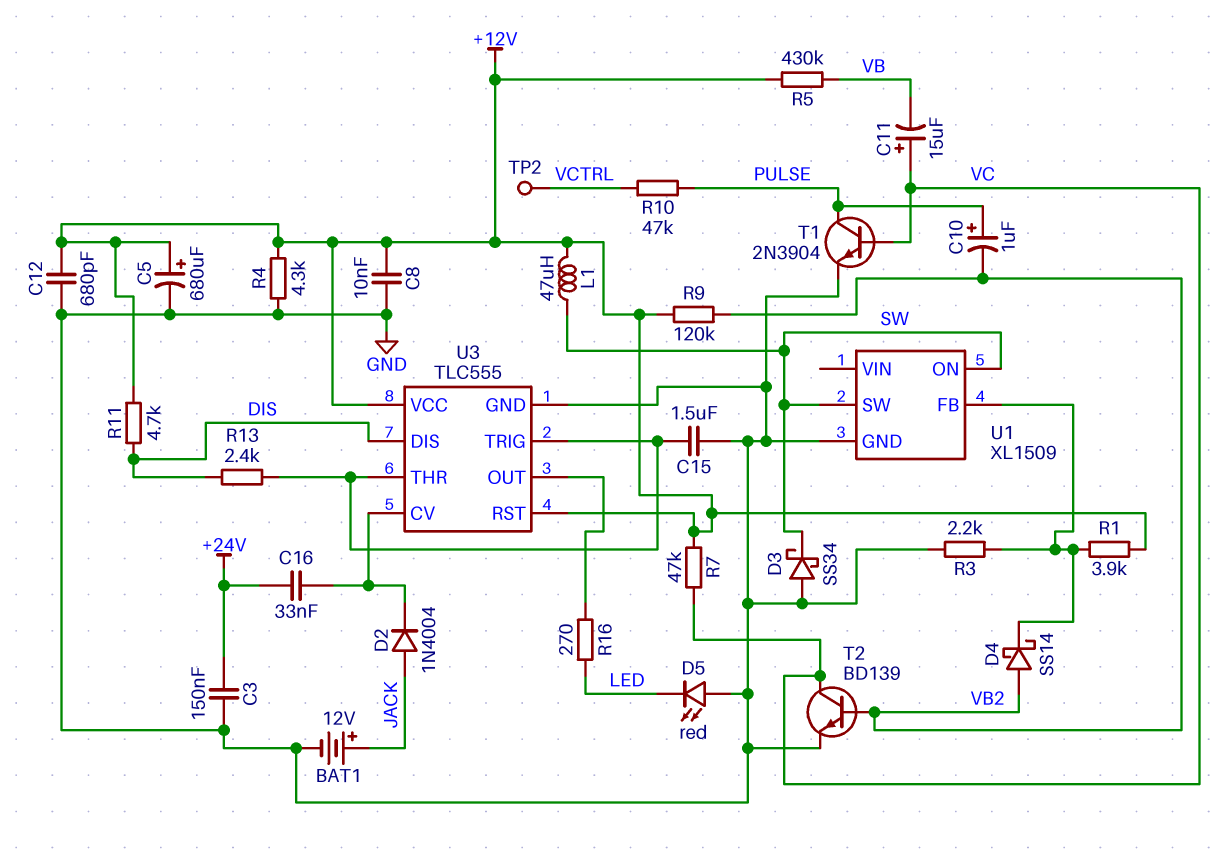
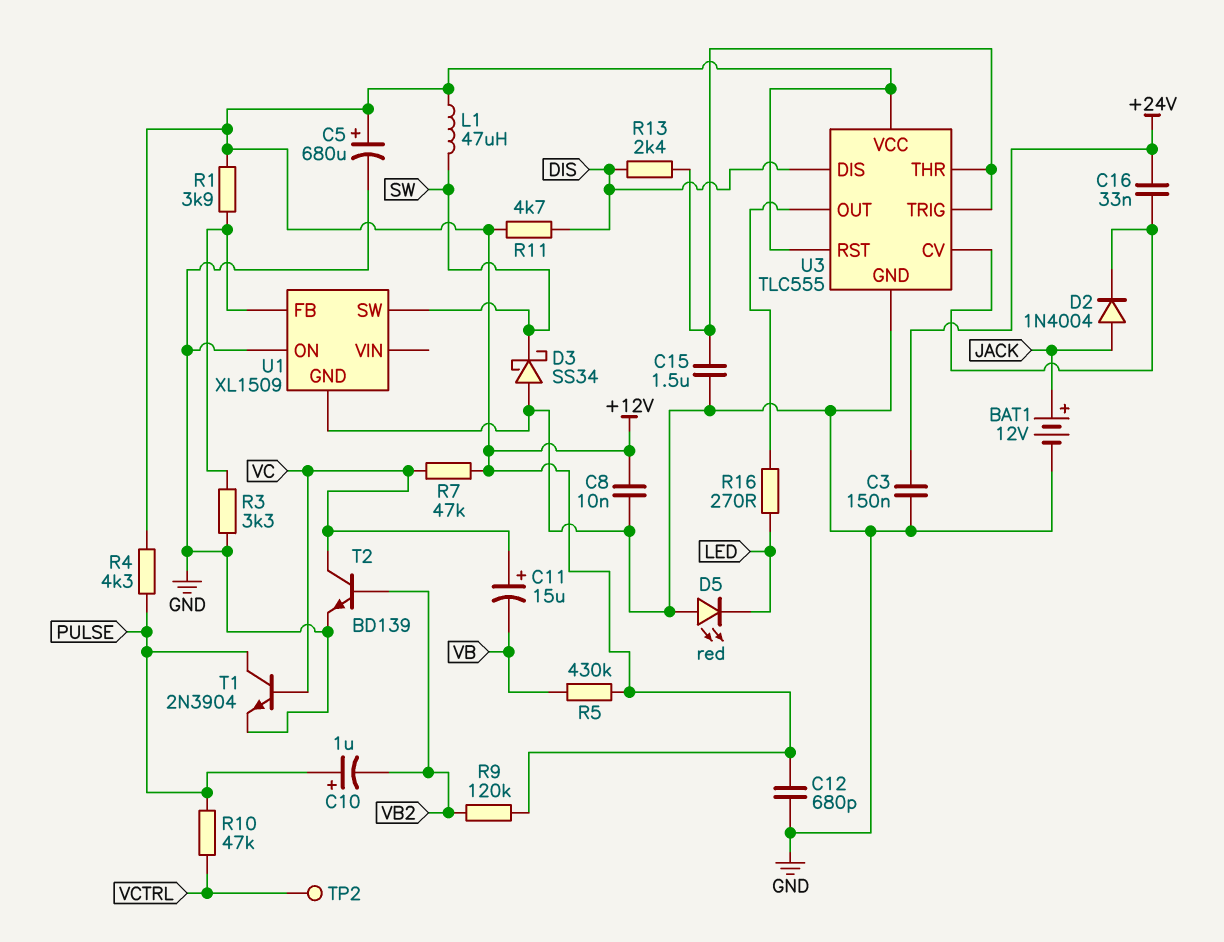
D4: schottky SS14 (A VB2, K U1/FB) -> none
R3: 2.2k (GND, U1/FB) -> 3.3k (GND, U1/FB)
R4: 4.3k (+12V, GND) -> 4.3k (+12V, PULSE)
U1 pin ON: SW -> GND

